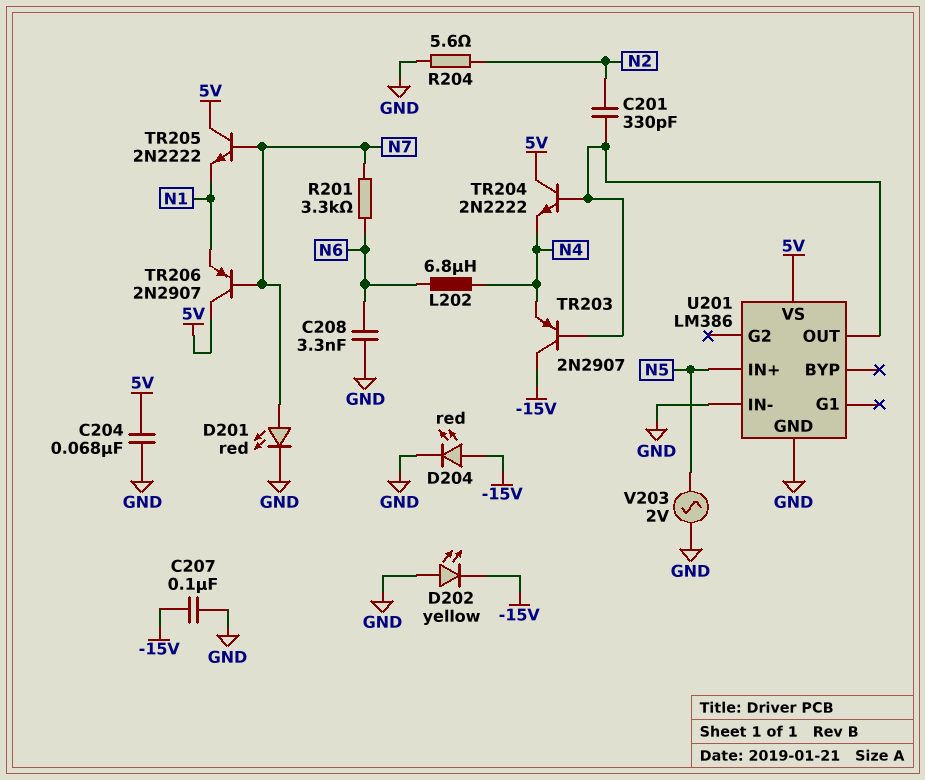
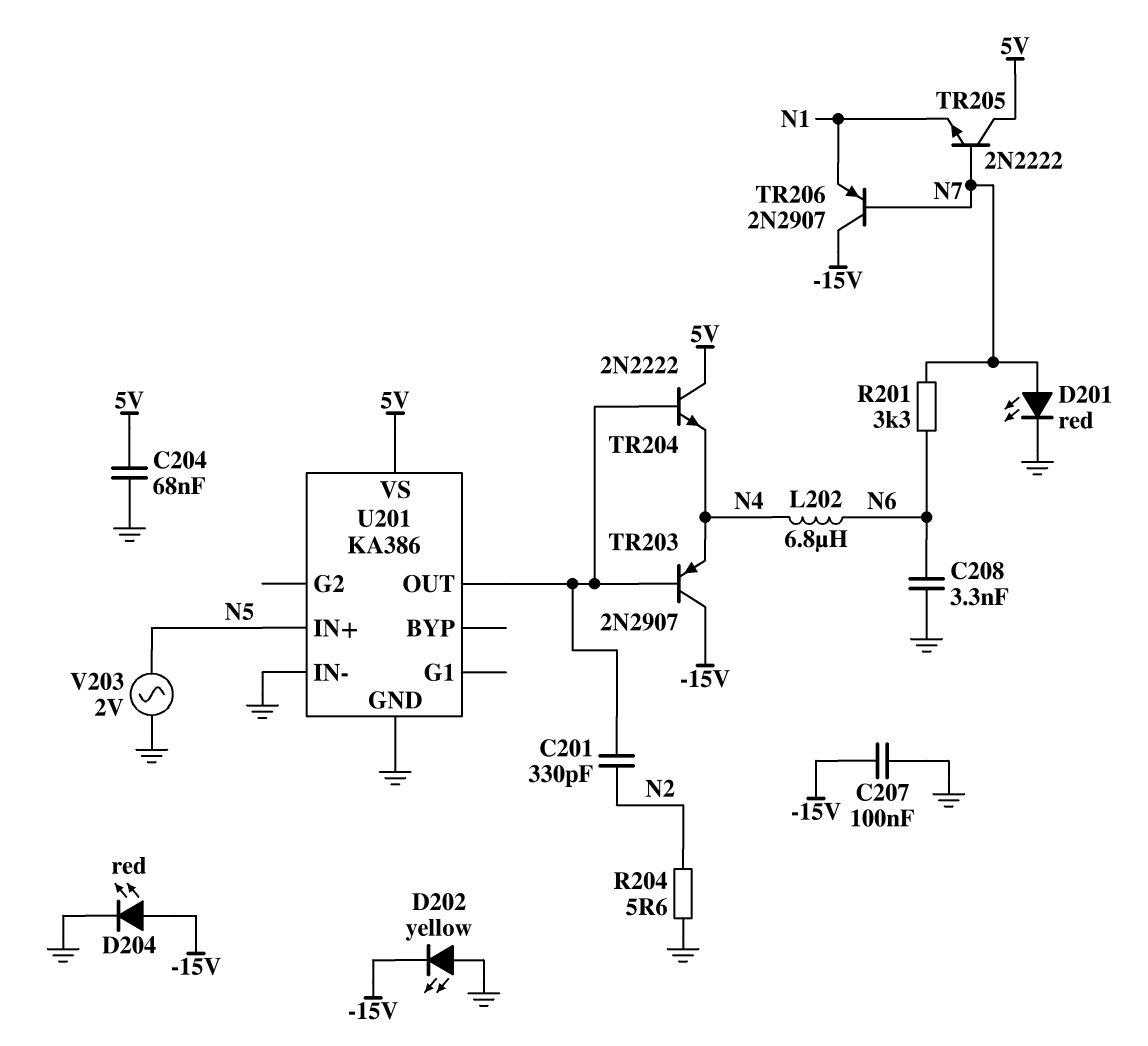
TR206: PNP 2N2907 (B N7, C 5V, E N1) -> PNP 2N2907 (B N7, C -15V, E N1)
U201: LM386 -> KA386

